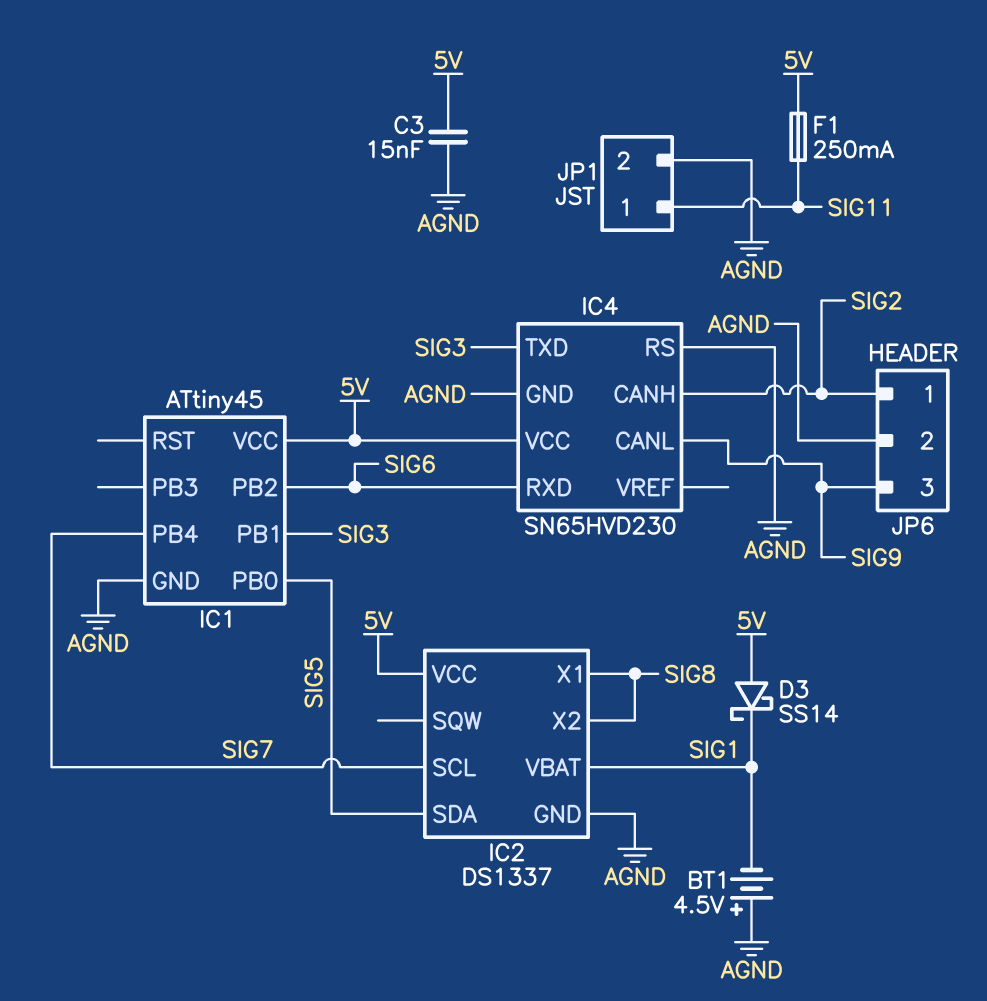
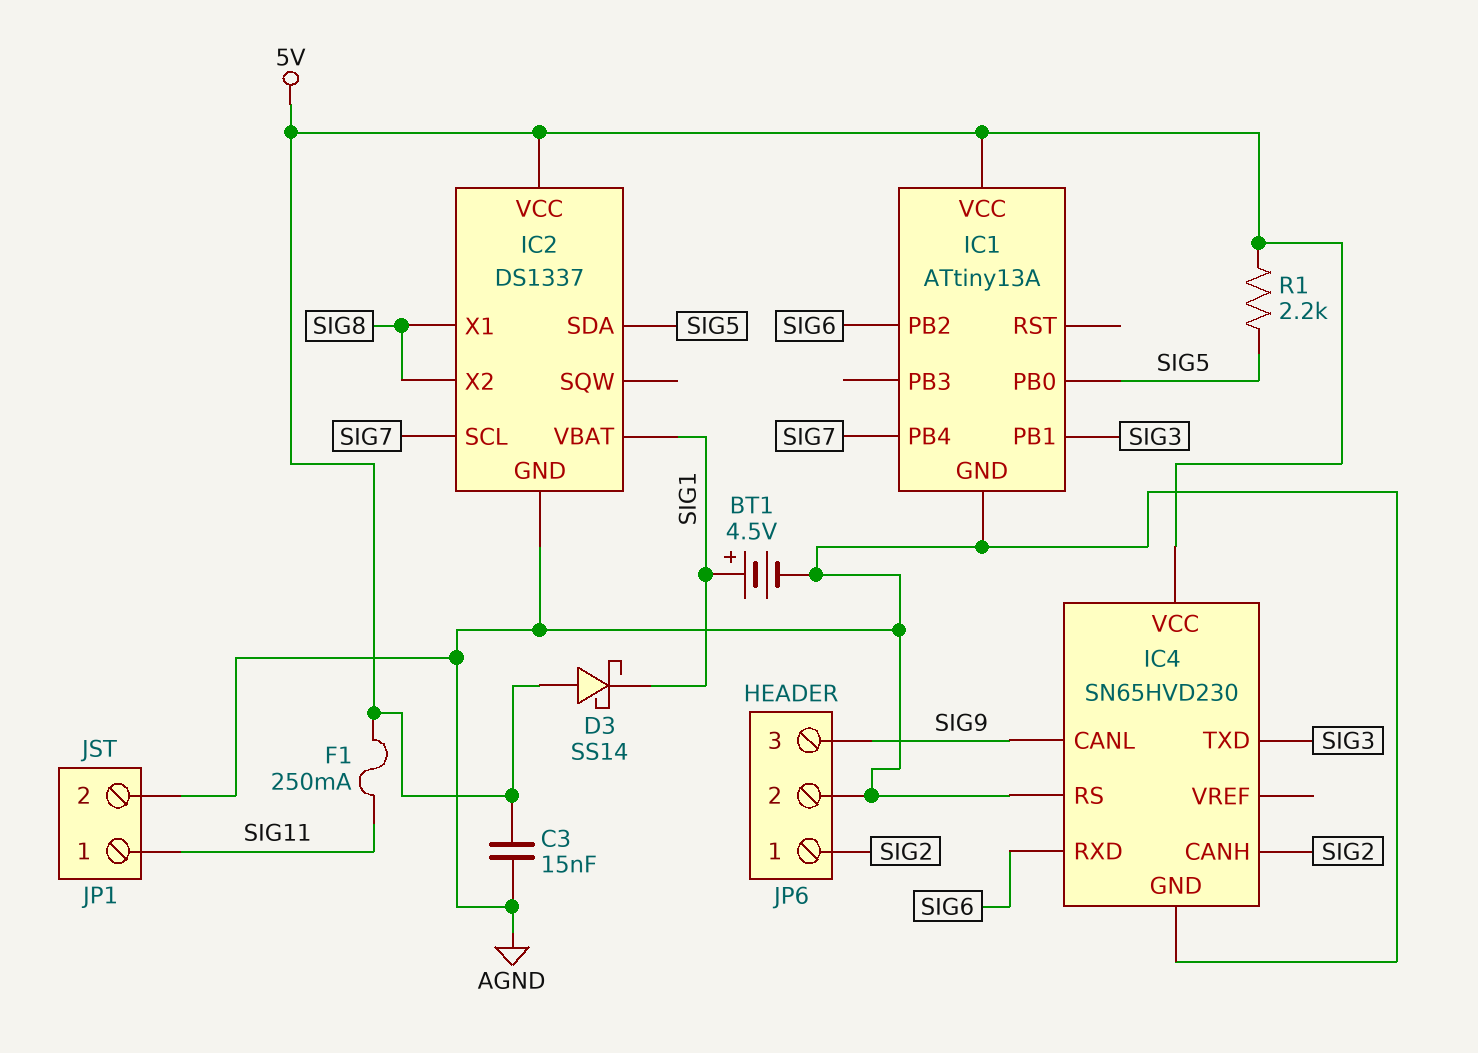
BT1: 4.5V (plus AGND, minus SIG1) -> 4.5V (plus SIG1, minus AGND)
IC1: ATtiny45 -> ATtiny13A
R1: none -> 2.2k (5V, SIG5)

